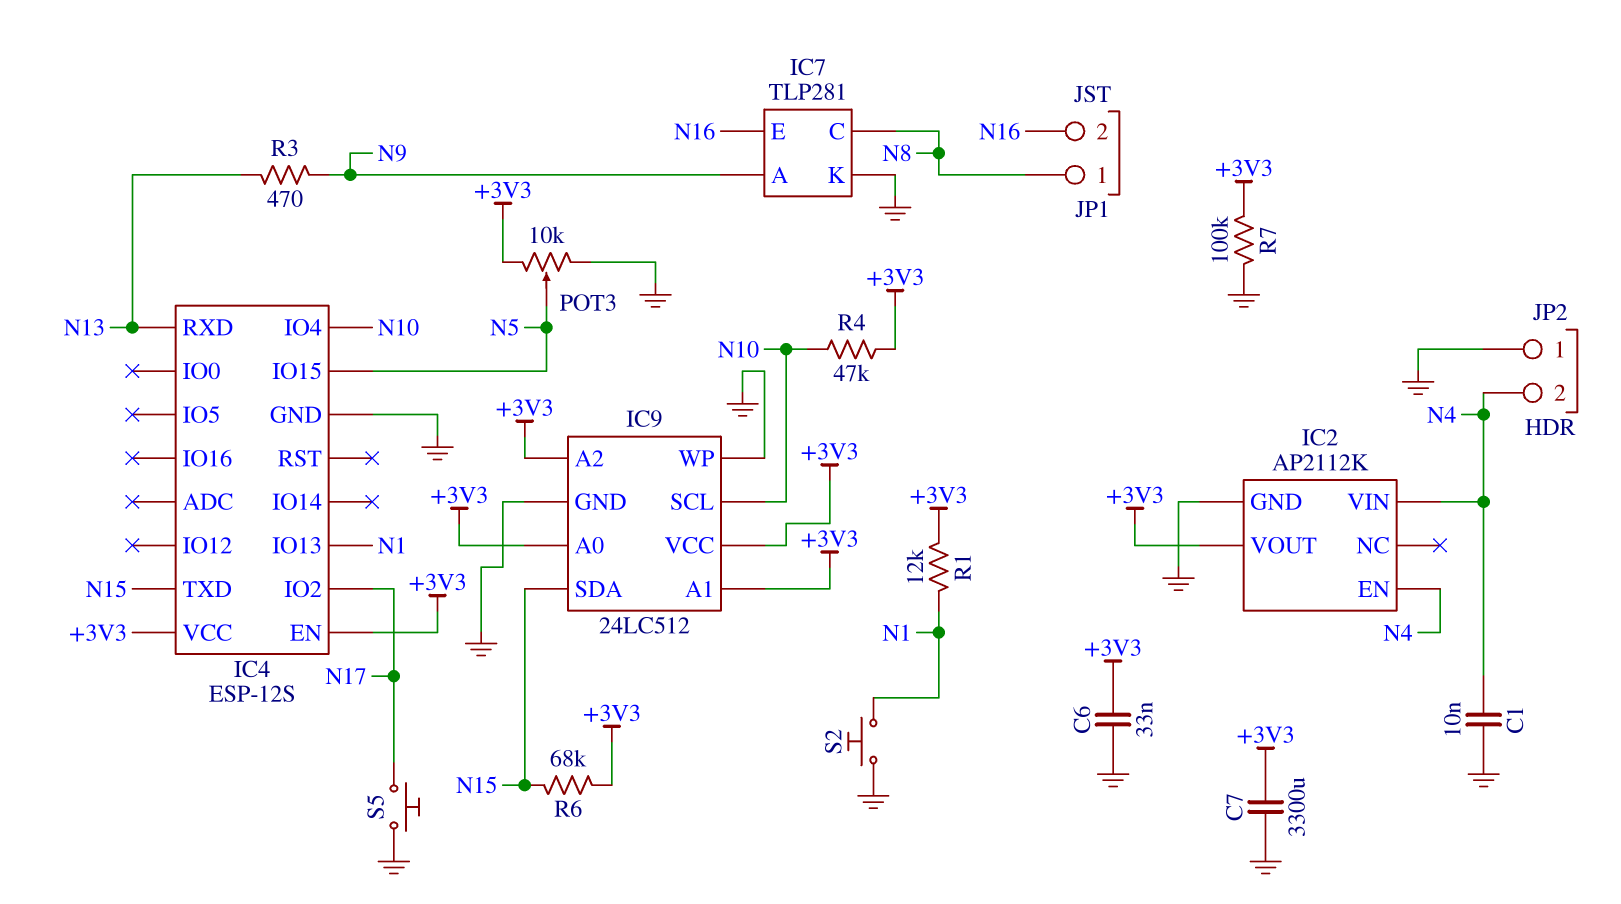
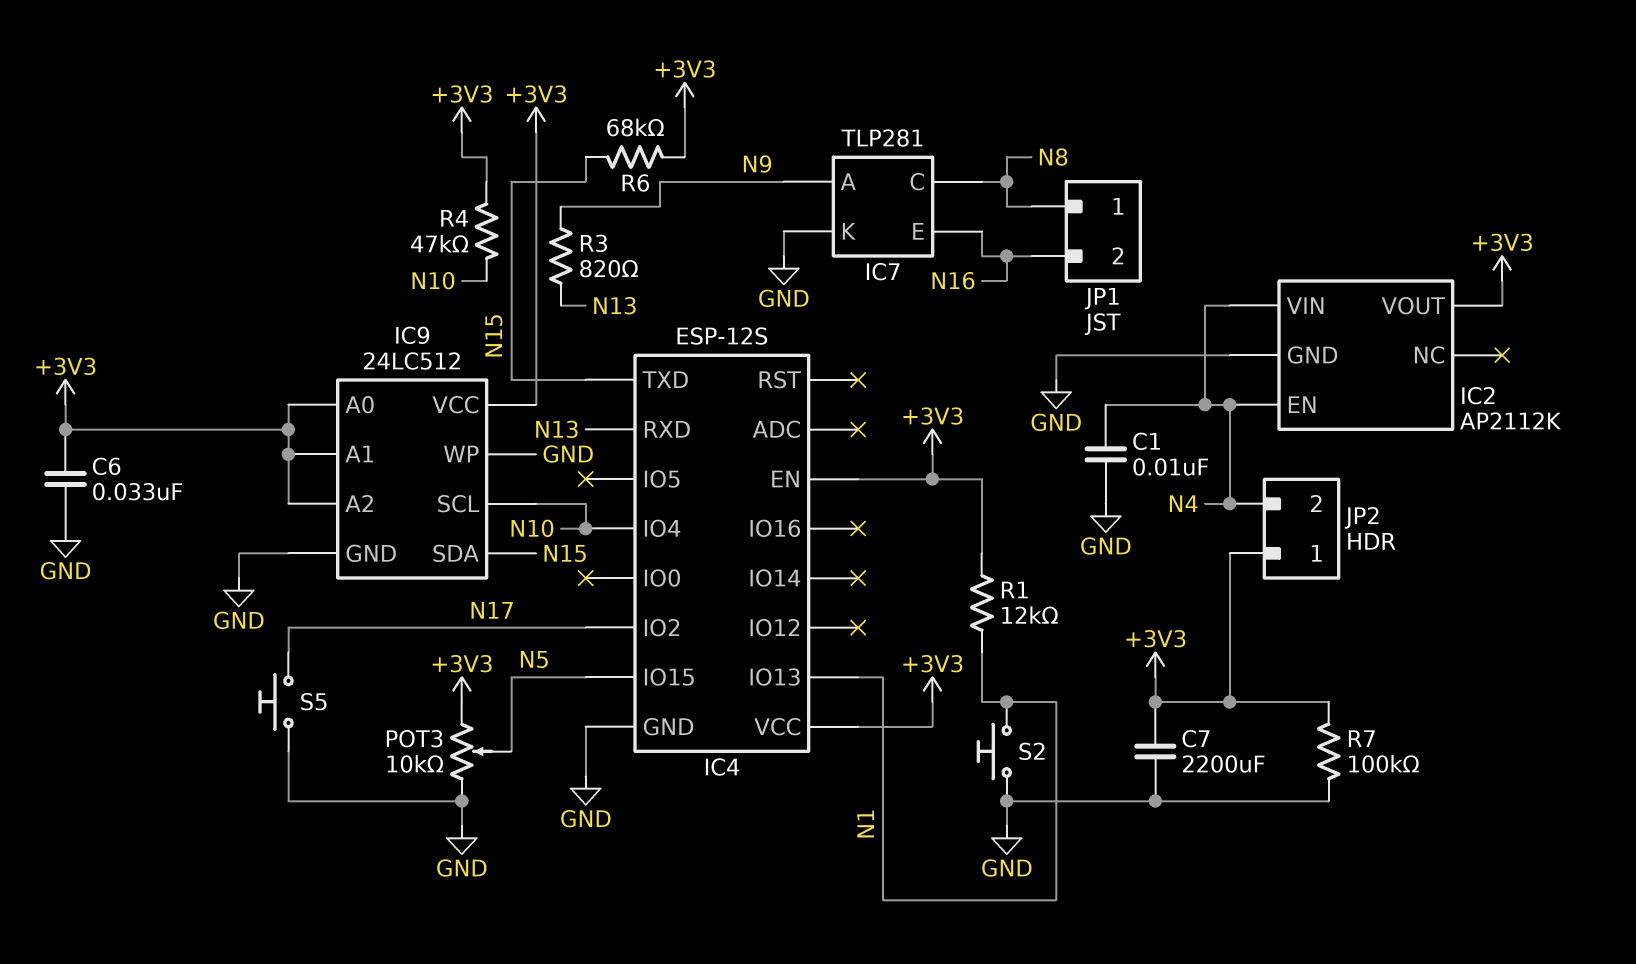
C7: 3300uF (+3V3, GND) -> 2200uF (+3V3, GND)
JP2 pin 1: GND -> +3V3
R3: 470 (N9, N13) -> 820 (N9, N13)

